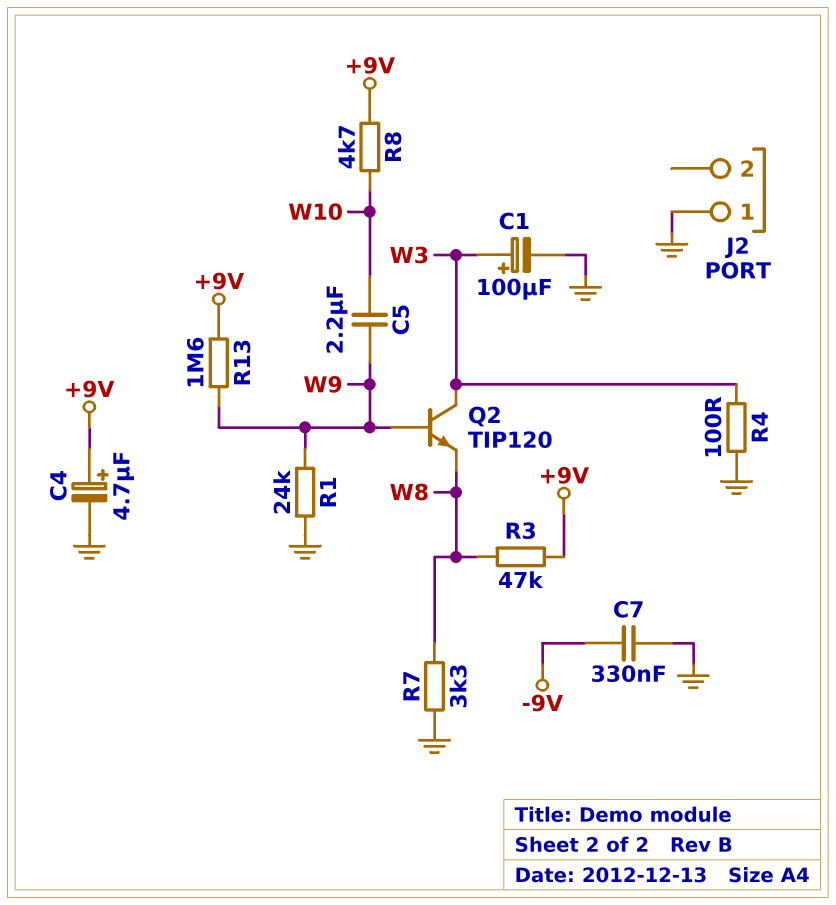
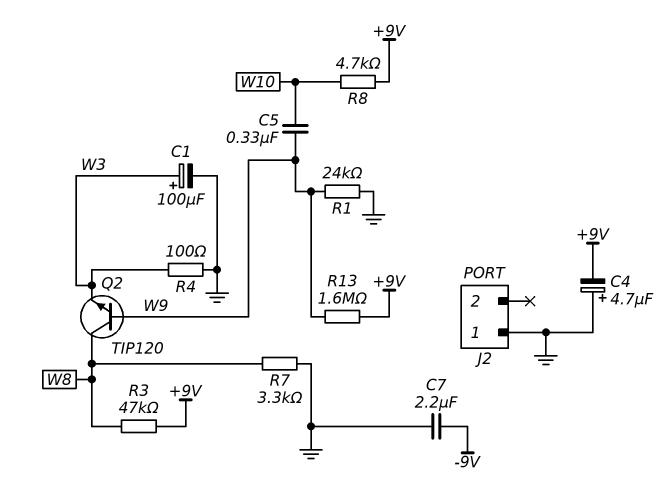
C4: 4.7uF (plus +9V, minus GND) -> 4.7uF (plus GND, minus +9V)
C5: 2.2uF (W9, W10) -> 330nF (W9, W10)
C7: 330nF (-9V, GND) -> 2.2uF (-9V, GND)
Q2: NPN TIP120 (B W9, C W3, E W8) -> NPN TIP120 (B W9, C W8, E W3)

